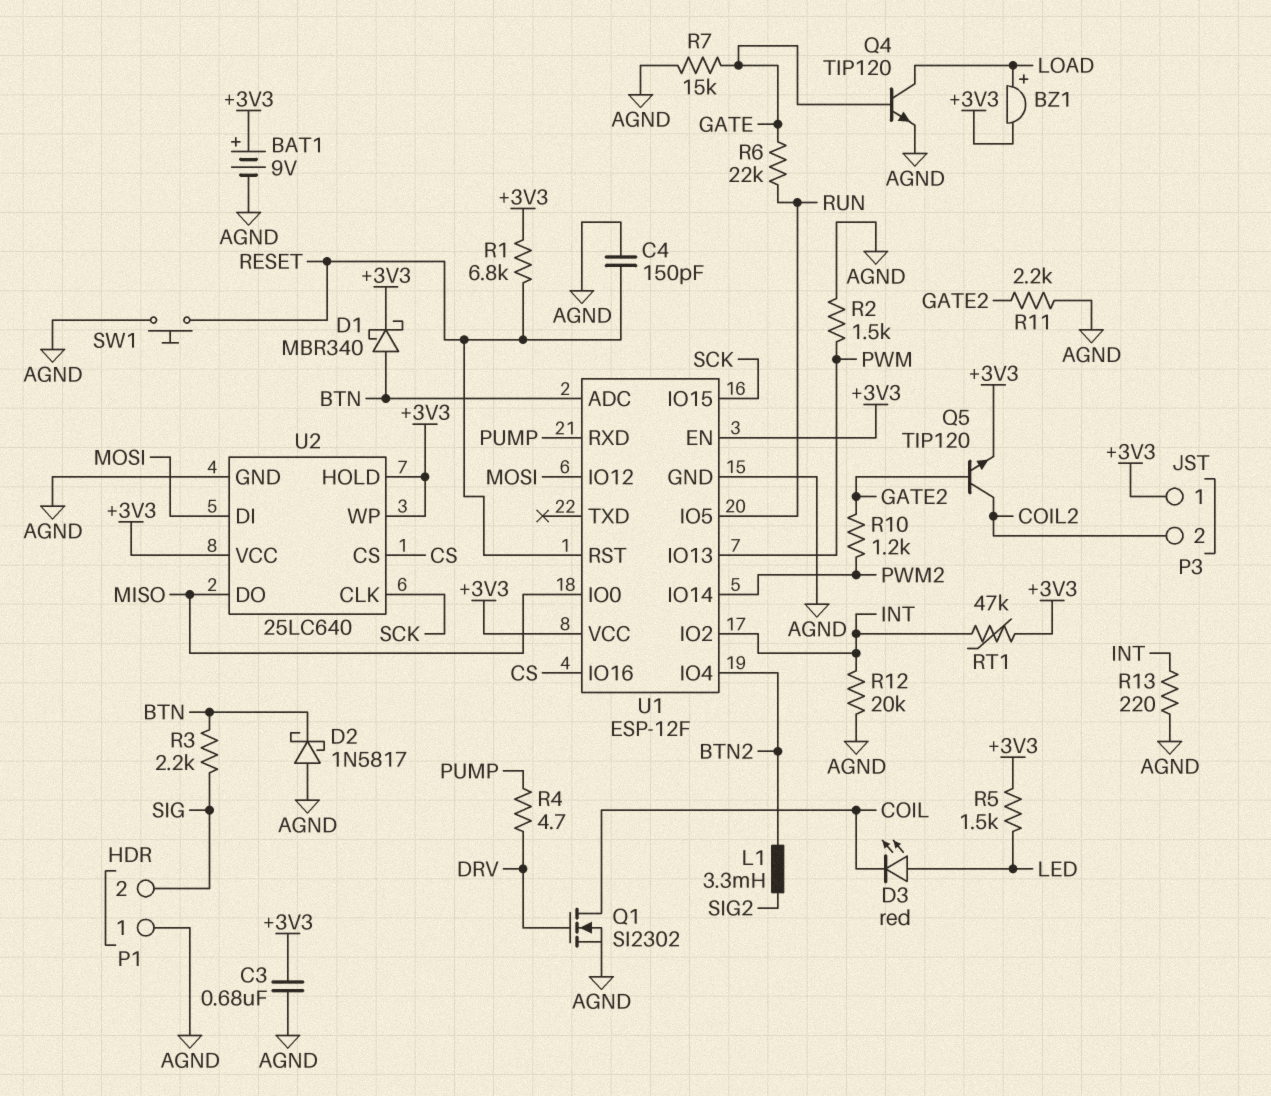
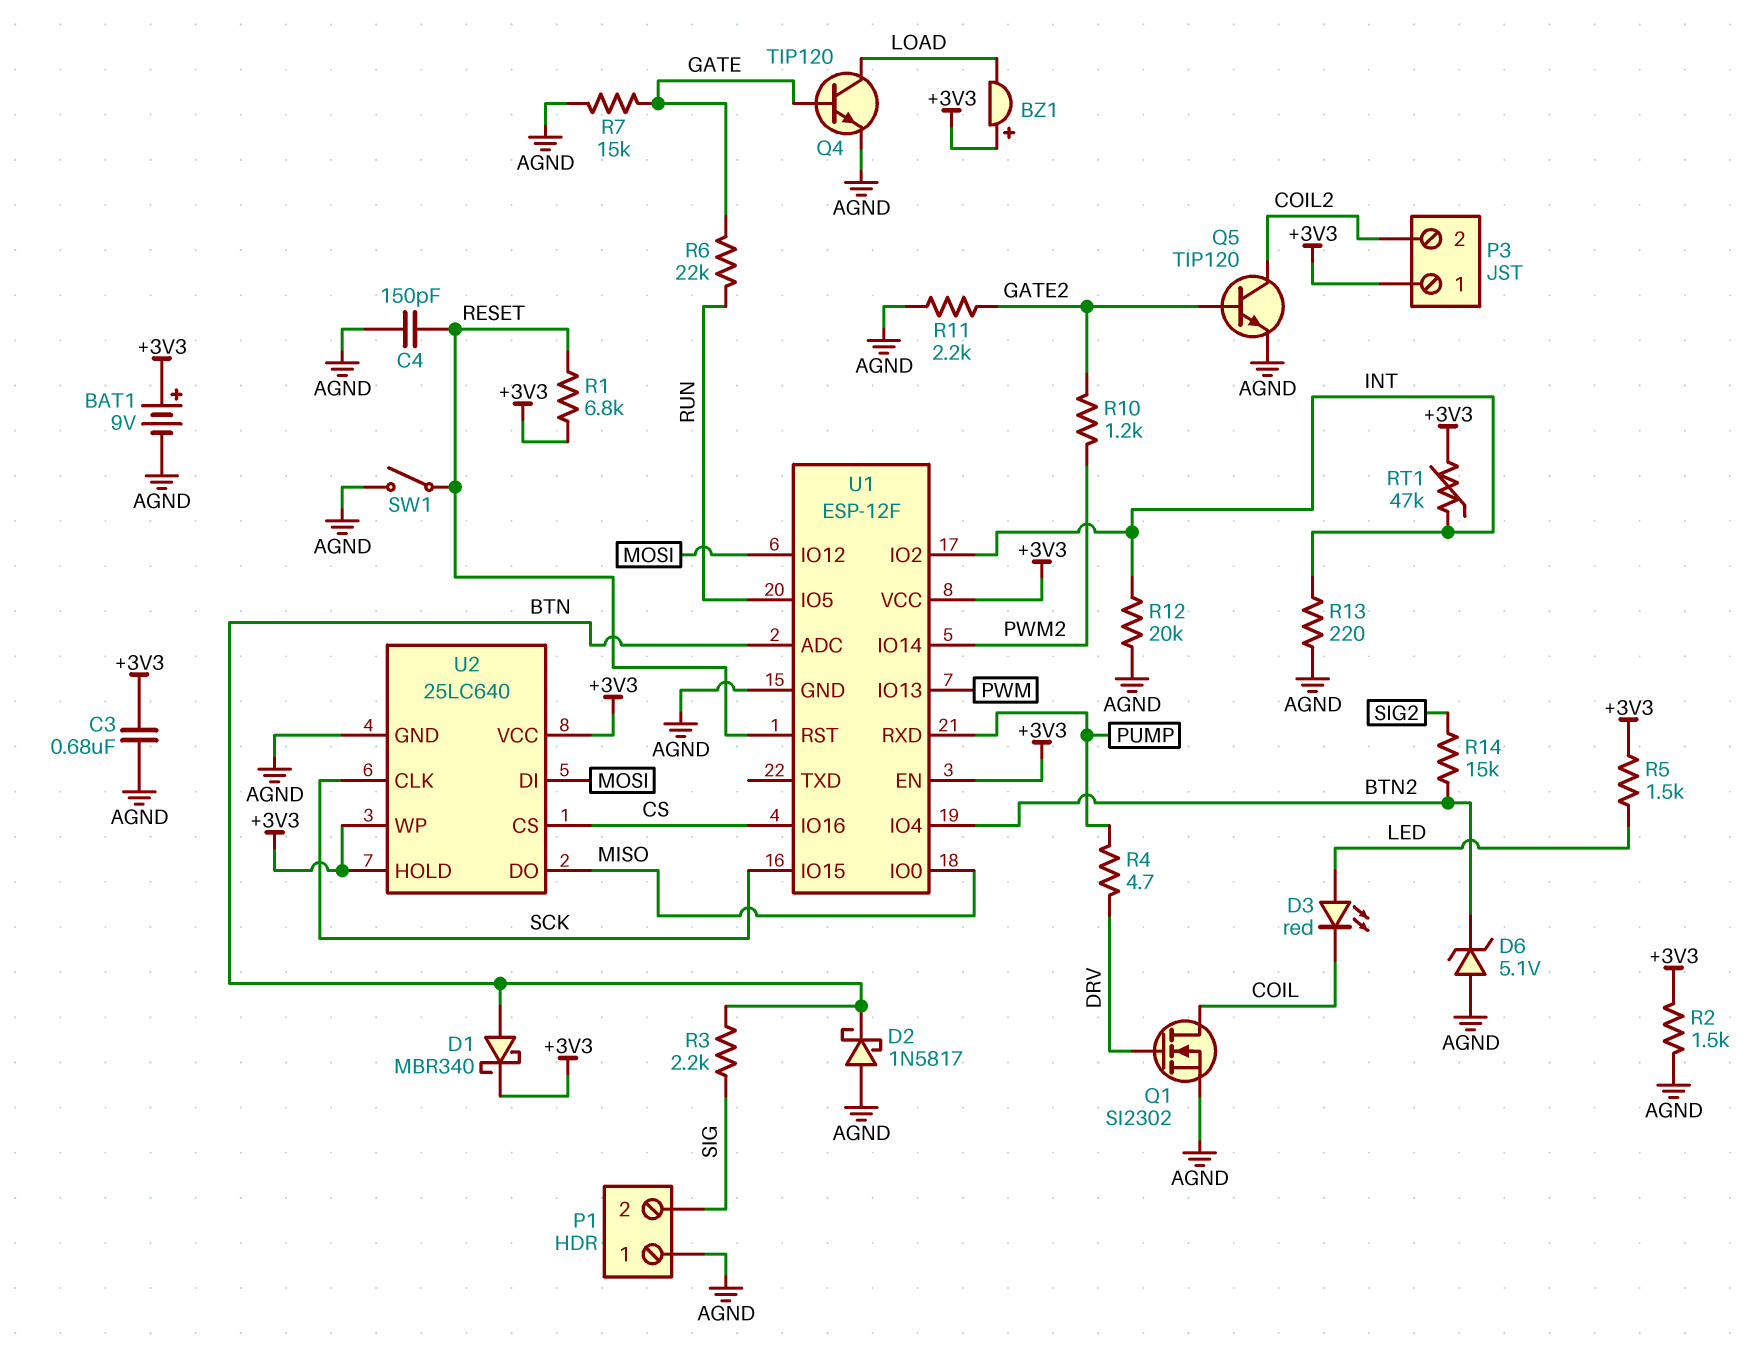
BZ1: buzzer (plus LOAD, minus +3V3) -> buzzer (plus +3V3, minus LOAD)
D6: none -> zener 5.1V (A AGND, K BTN2)
L1: 3.3mH (BTN2, SIG2) -> none
Q5: NPN TIP120 (B GATE2, C COIL2, E +3V3) -> NPN TIP120 (B GATE2, C COIL2, E AGND)
R2: 1.5k (AGND, PWM) -> 1.5k (+3V3, AGND)
R14: none -> 15k (BTN2, SIG2)
SW1: button (AGND, RESET) -> switch (AGND, RESET)

